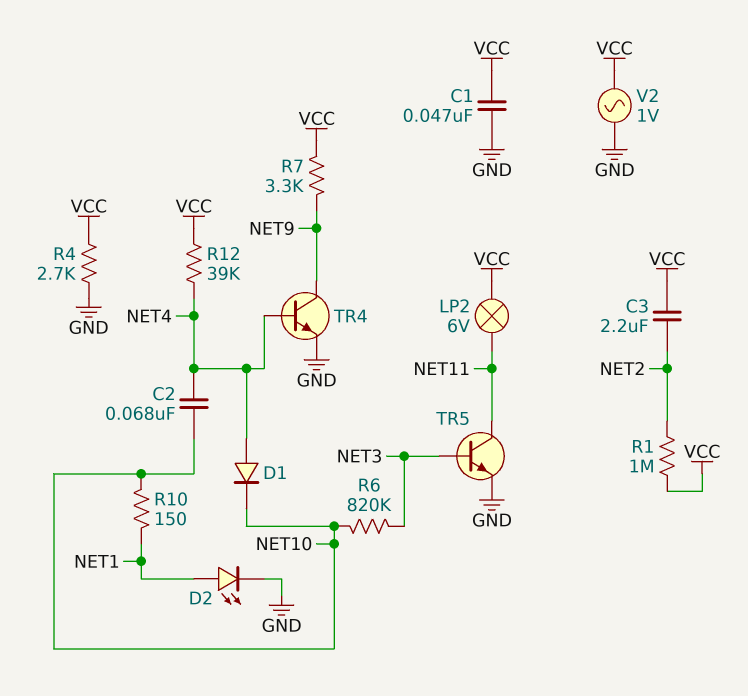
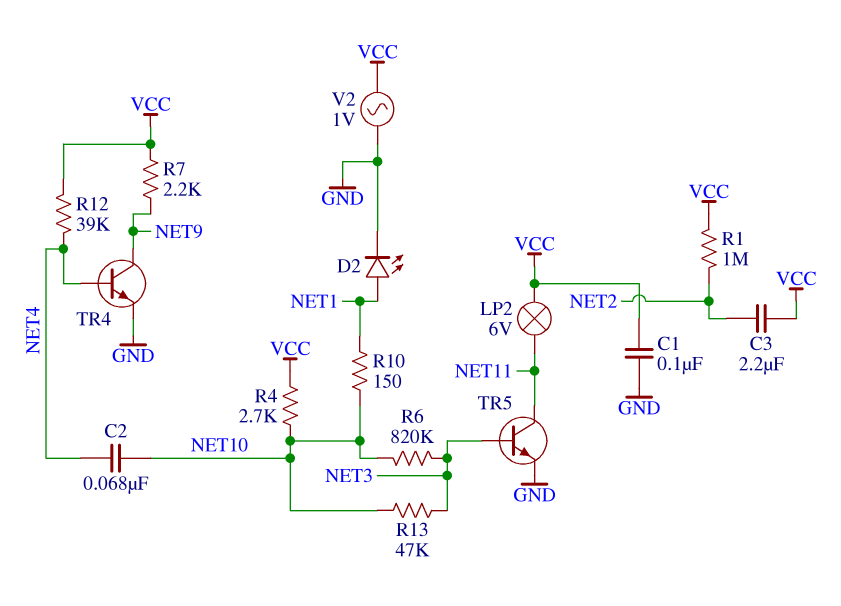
C1: 47nF (GND, VCC) -> 100nF (GND, VCC)
D1: diode (A NET4, K NET10) -> none
R4: 2.7k (GND, VCC) -> 2.7k (NET10, VCC)
R7: 3.3k (NET9, VCC) -> 2.2k (NET9, VCC)
R13: none -> 47k (NET3, NET10)

